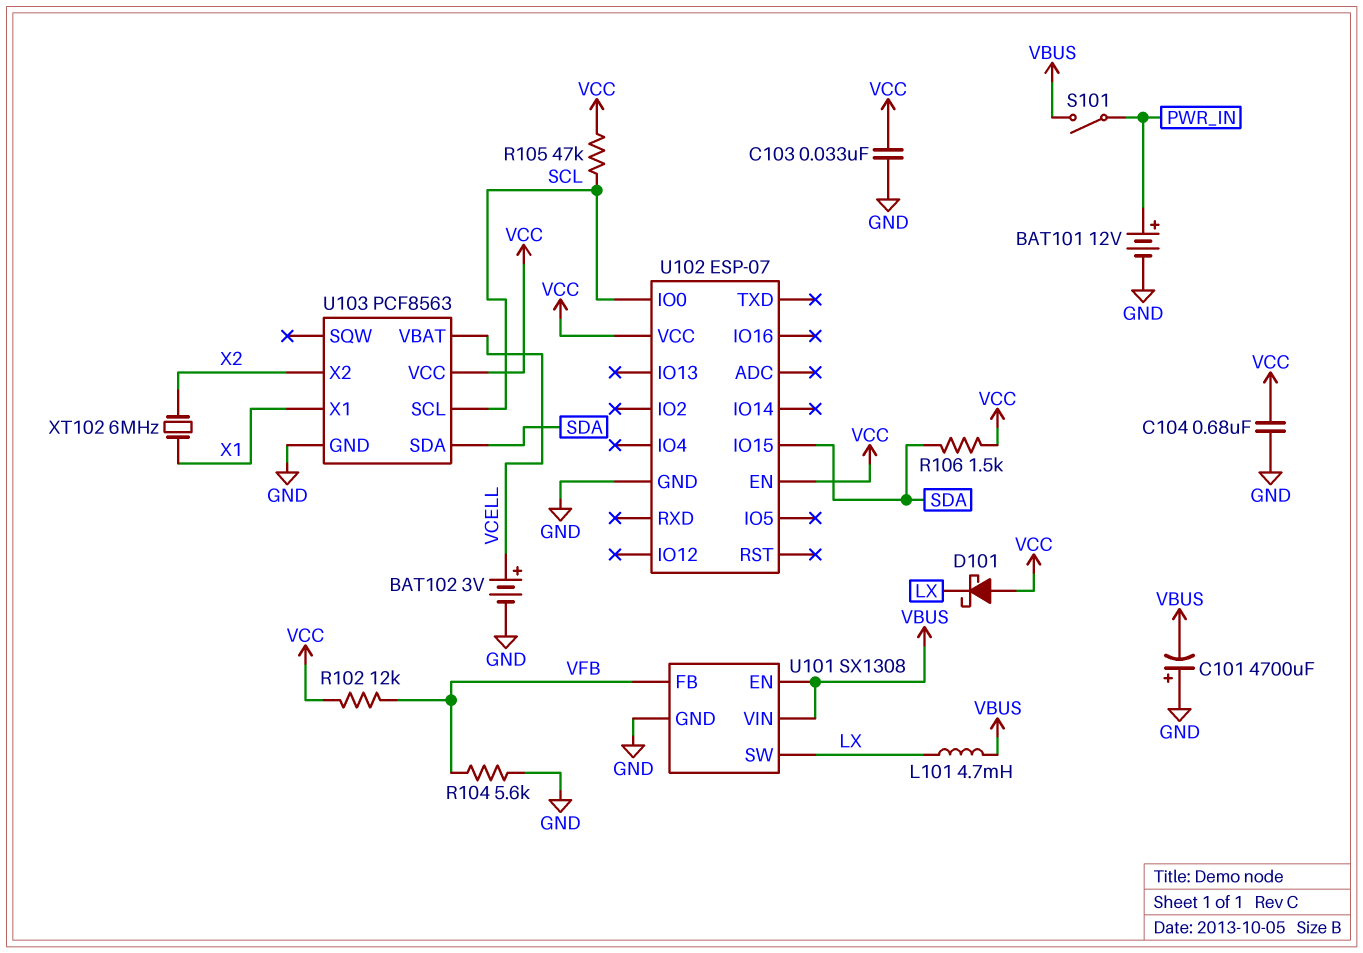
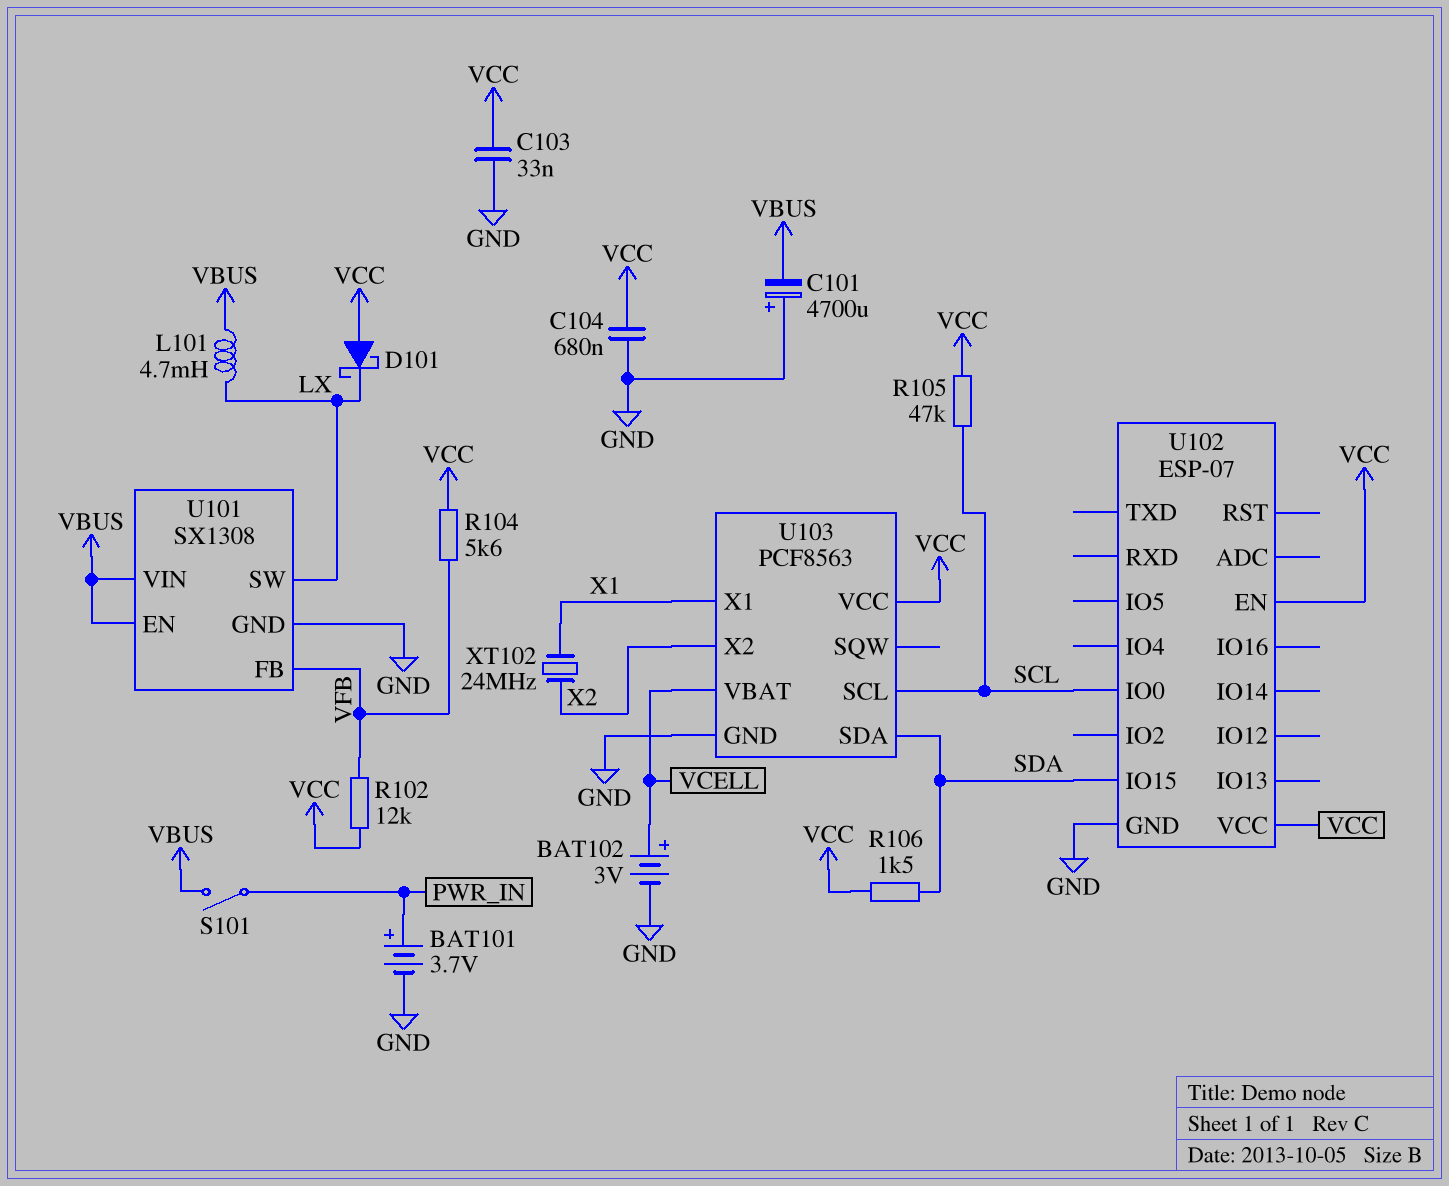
BAT101: 12V (plus PWR_IN, minus GND) -> 3.7V (plus PWR_IN, minus GND)
R104: 5.6k (GND, VFB) -> 5.6k (VCC, VFB)
XT102: 6MHz (X1, X2) -> 24MHz (X1, X2)

